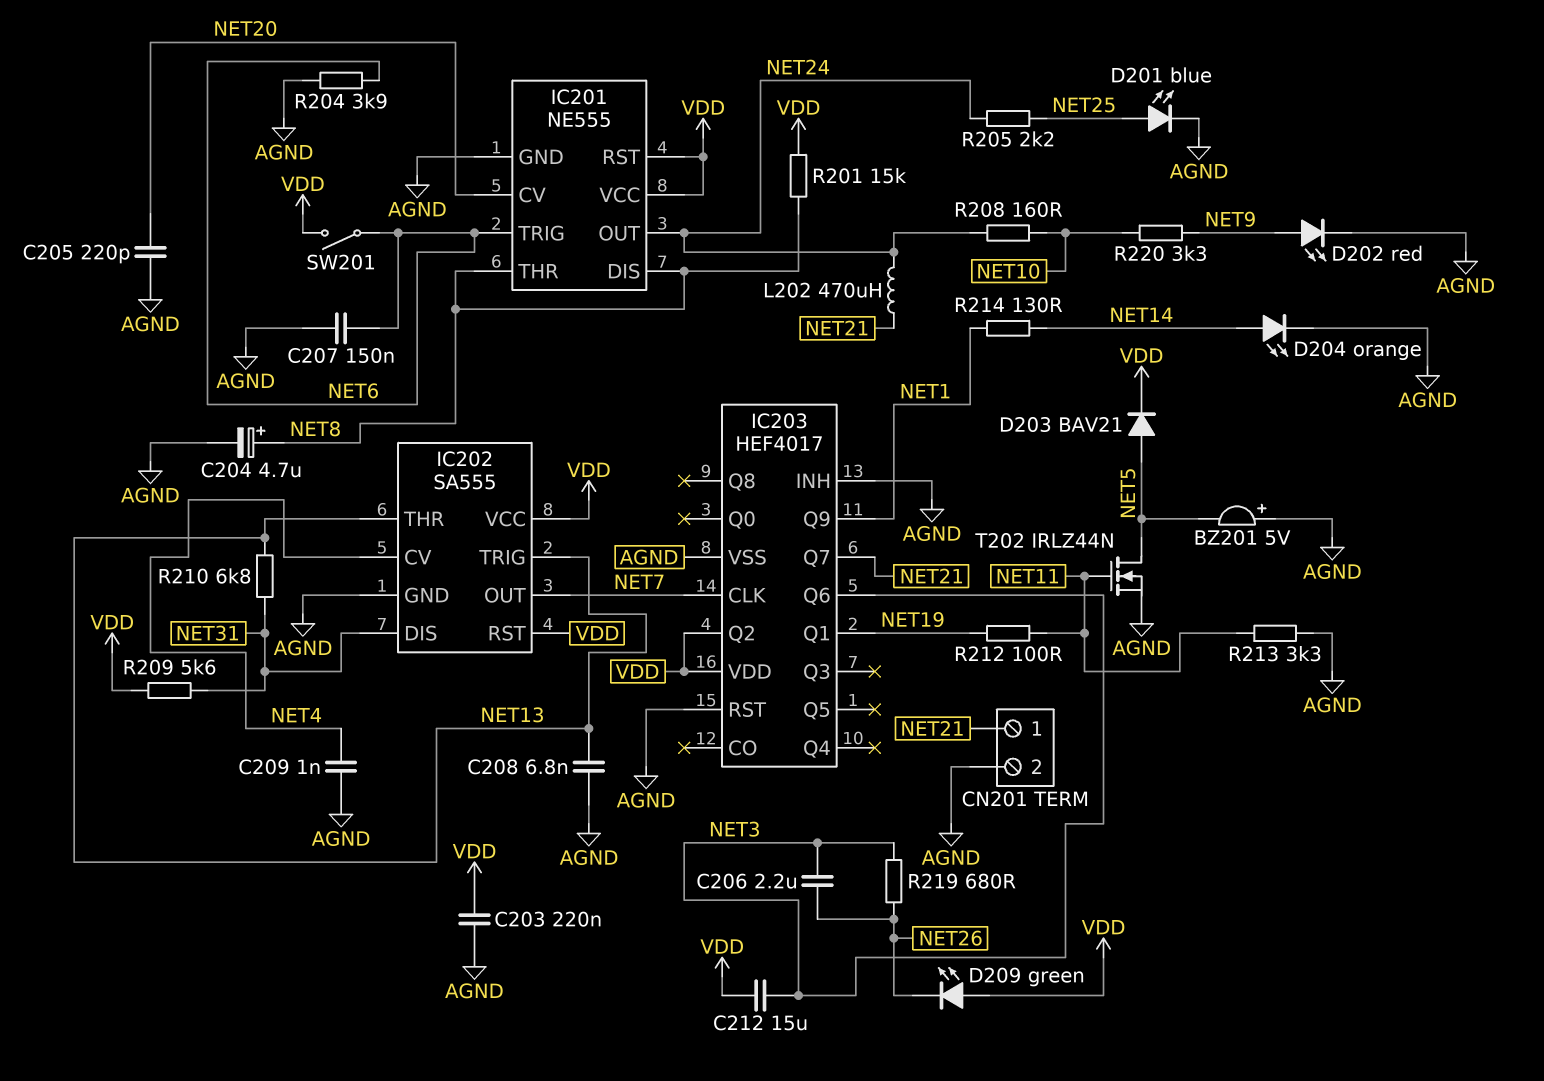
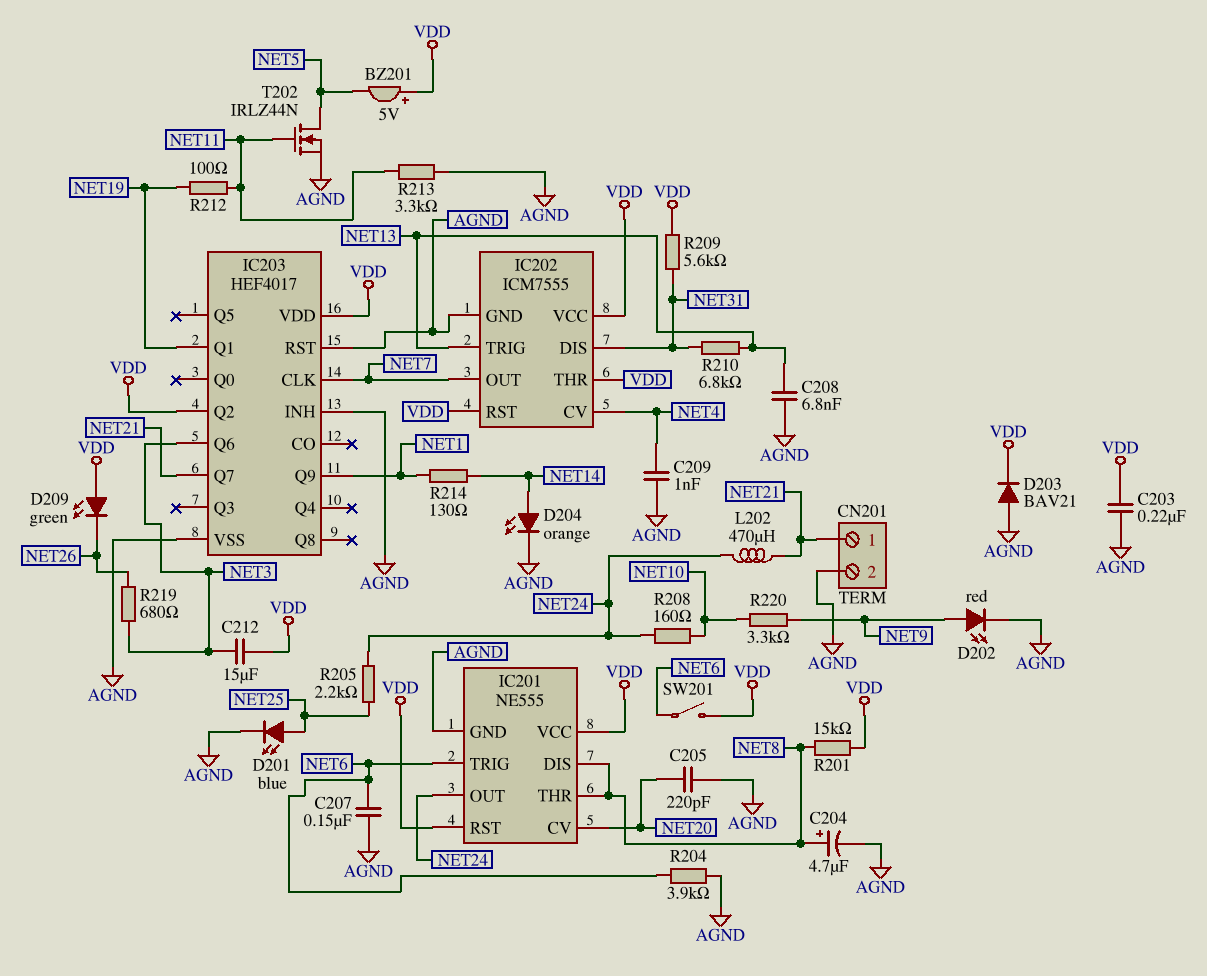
BZ201: buzzer 5V (plus AGND, minus NET5) -> buzzer 5V (plus VDD, minus NET5)
C206: 2.2uF (NET3, NET26) -> none
D203: diode BAV21 (A NET5, K VDD) -> diode BAV21 (A AGND, K VDD)
IC202: SA555 -> ICM7555
IC202 pin THR: NET13 -> VDD

